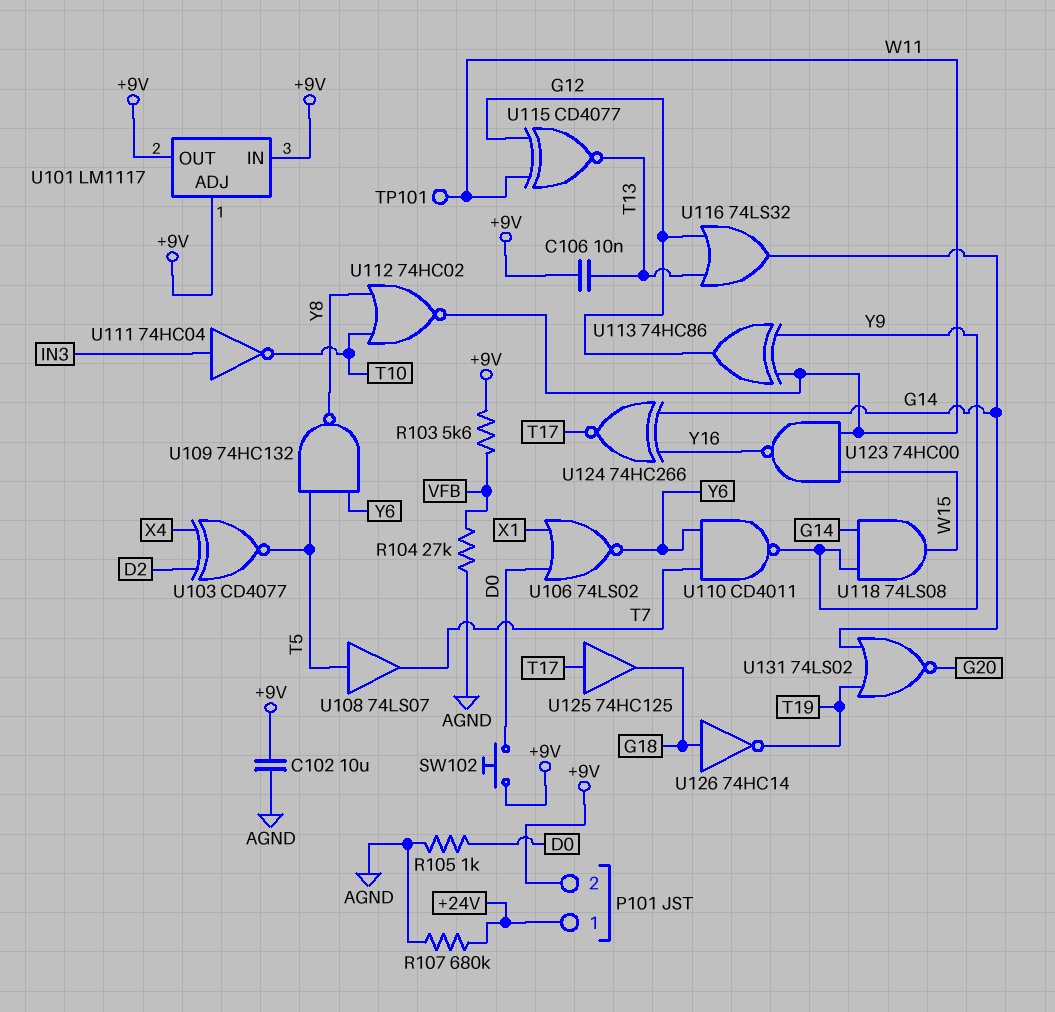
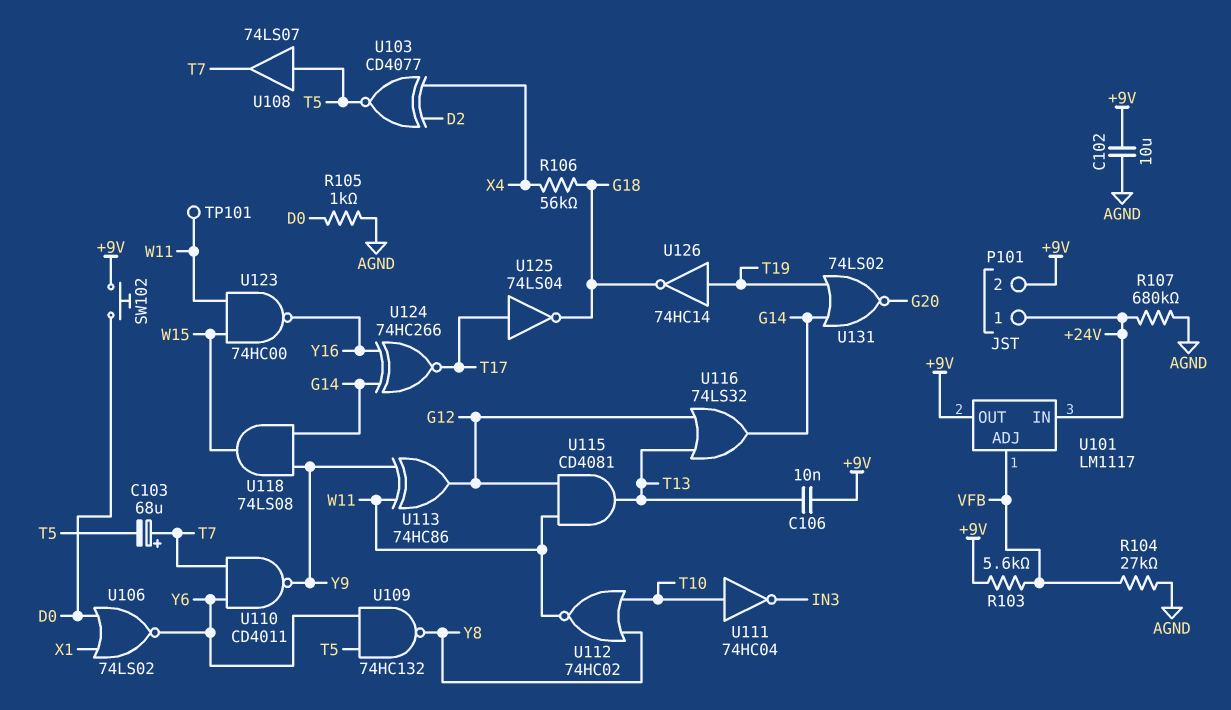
C103: none -> 68uF (plus T7, minus T5)
R106: none -> 56k (G18, X4)
U101 pin ADJ: +9V -> VFB
U101 pin IN: +9V -> +24V
U111: NOT 74HC04 (in IN3, out T10) -> NOT 74HC04 (in T10, out IN3)
U115: XNOR CD4077 (in G12, in W11, out T13) -> AND CD4081 (in G12, in W11, out T13)
U125: buffer 74HC125 (in T17, out G18) -> NOT 74LS04 (in T17, out G18)
U126: NOT 74HC14 (in G18, out T19) -> NOT 74HC14 (in T19, out G18)

